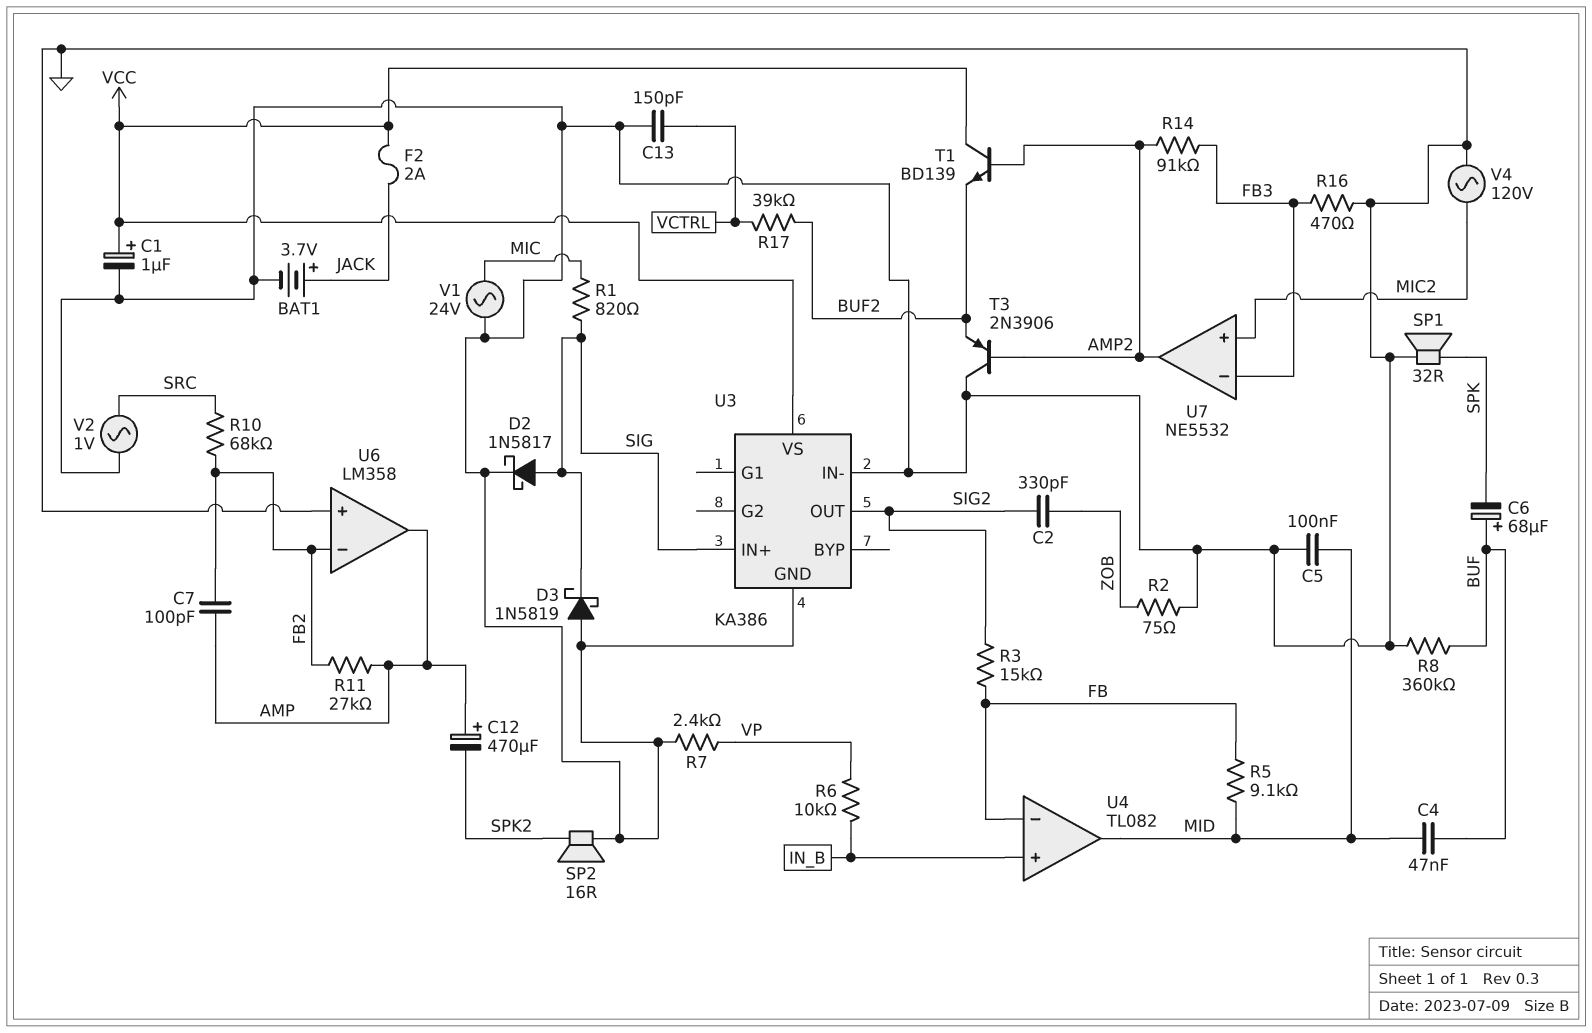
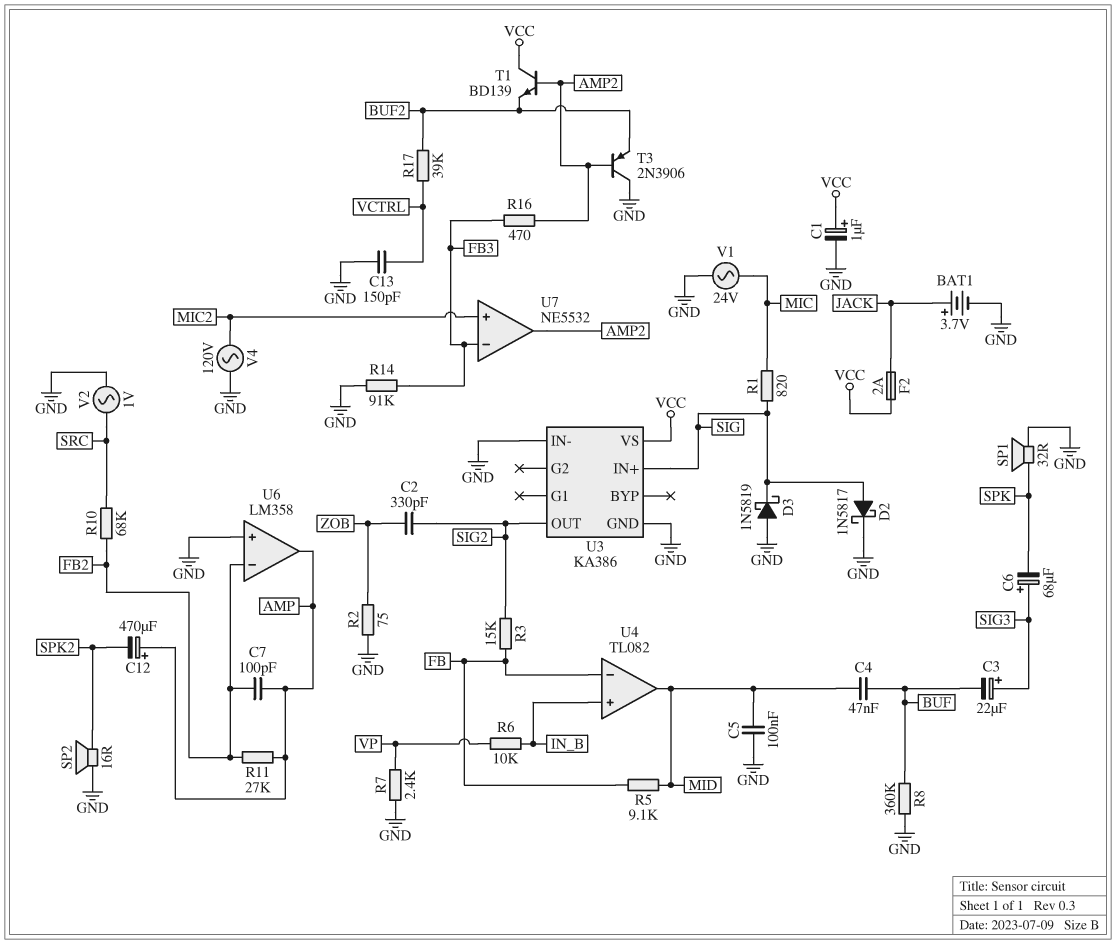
C3: none -> 22uF (plus SIG3, minus BUF)
C6: 68uF (plus BUF, minus SPK) -> 68uF (plus SIG3, minus SPK)
R14: 91k (AMP2, FB3) -> 91k (FB3, GND)
R16: 470 (FB3, GND) -> 470 (AMP2, FB3)

